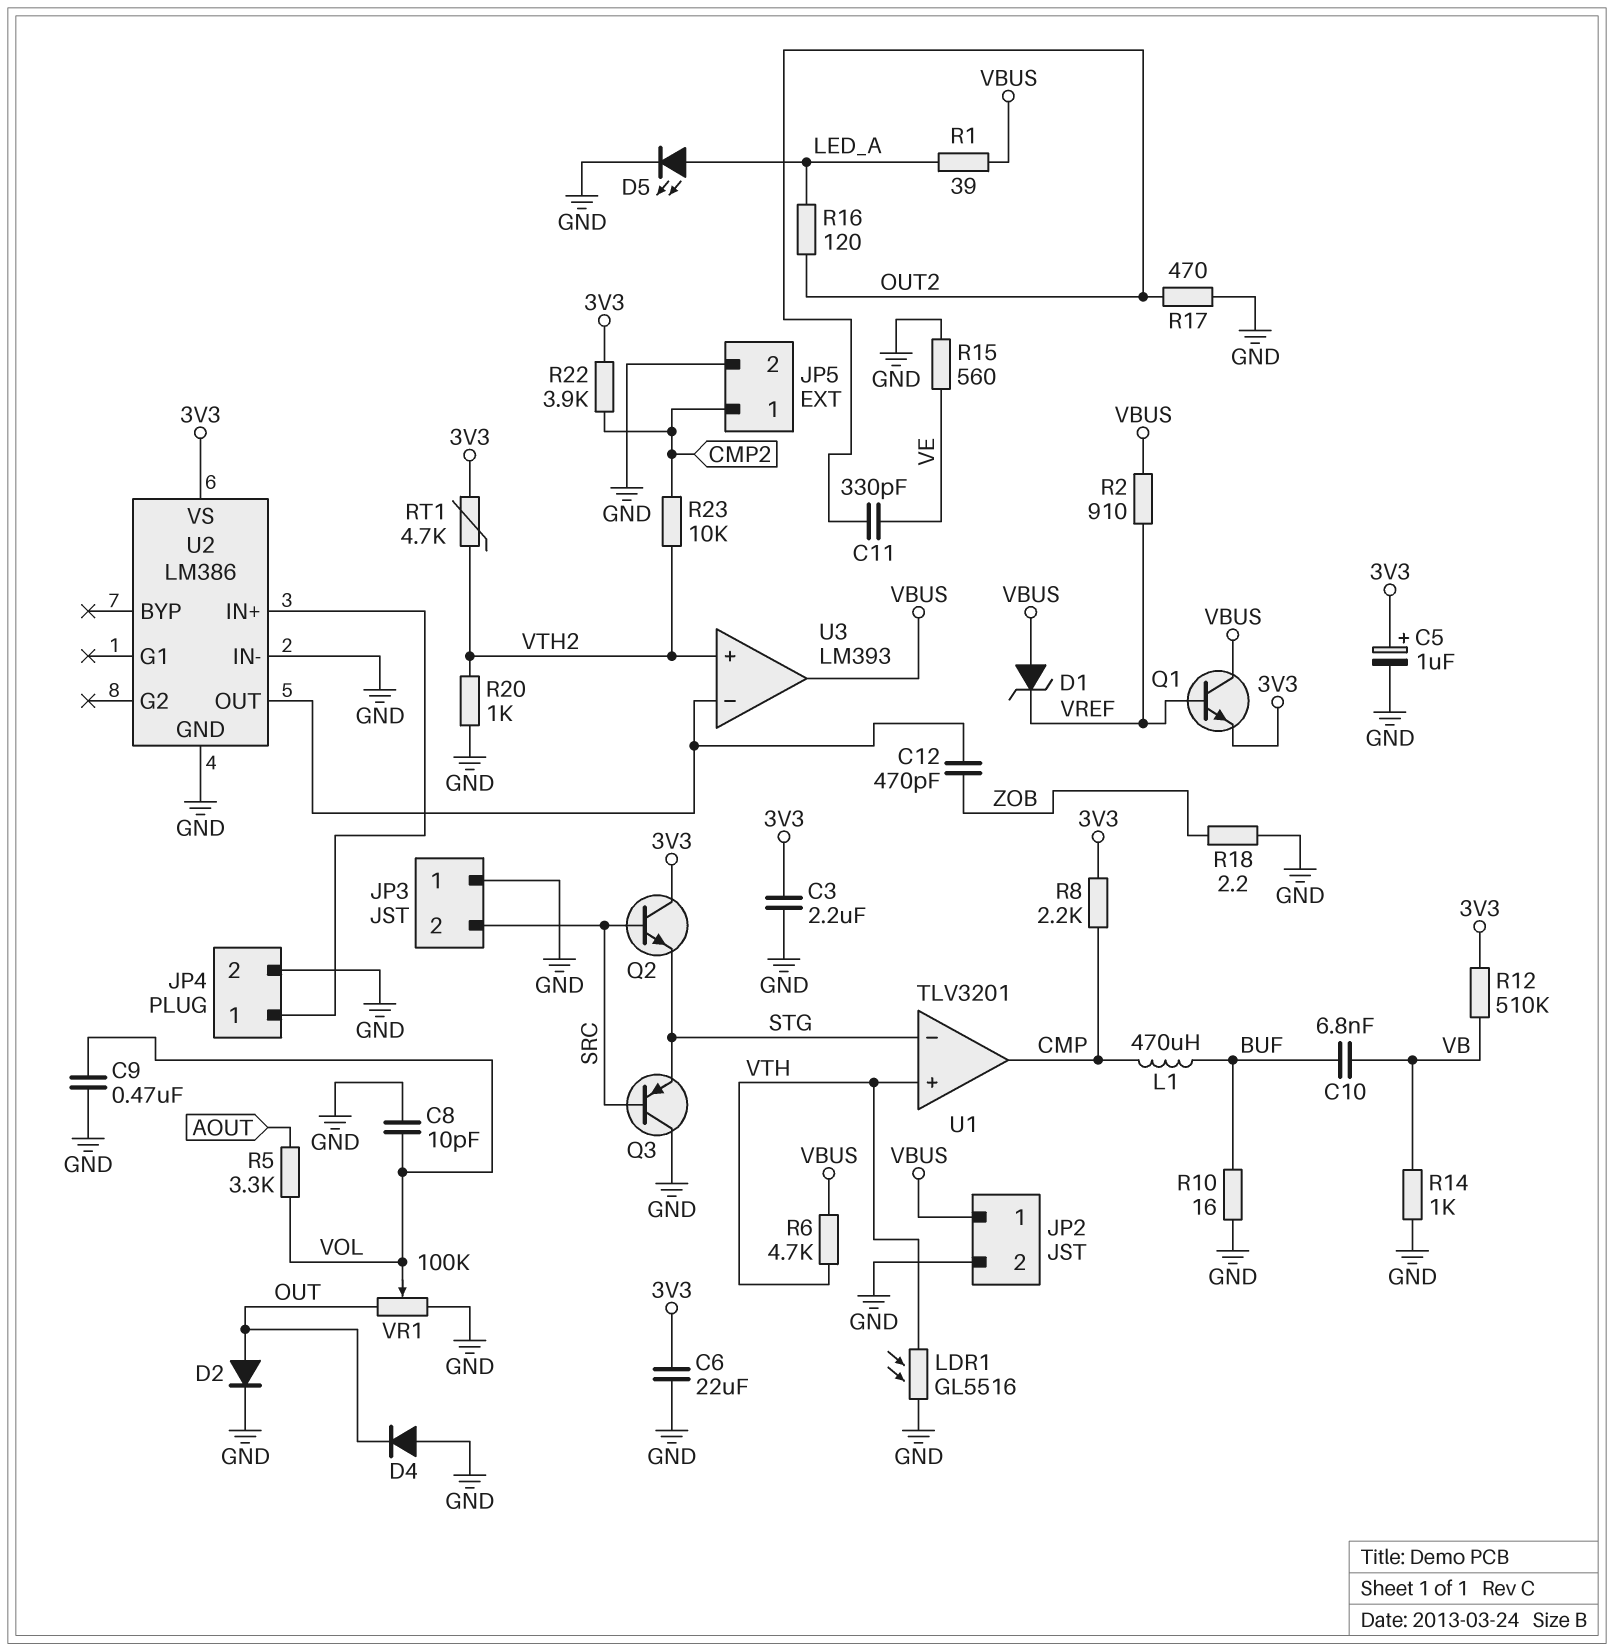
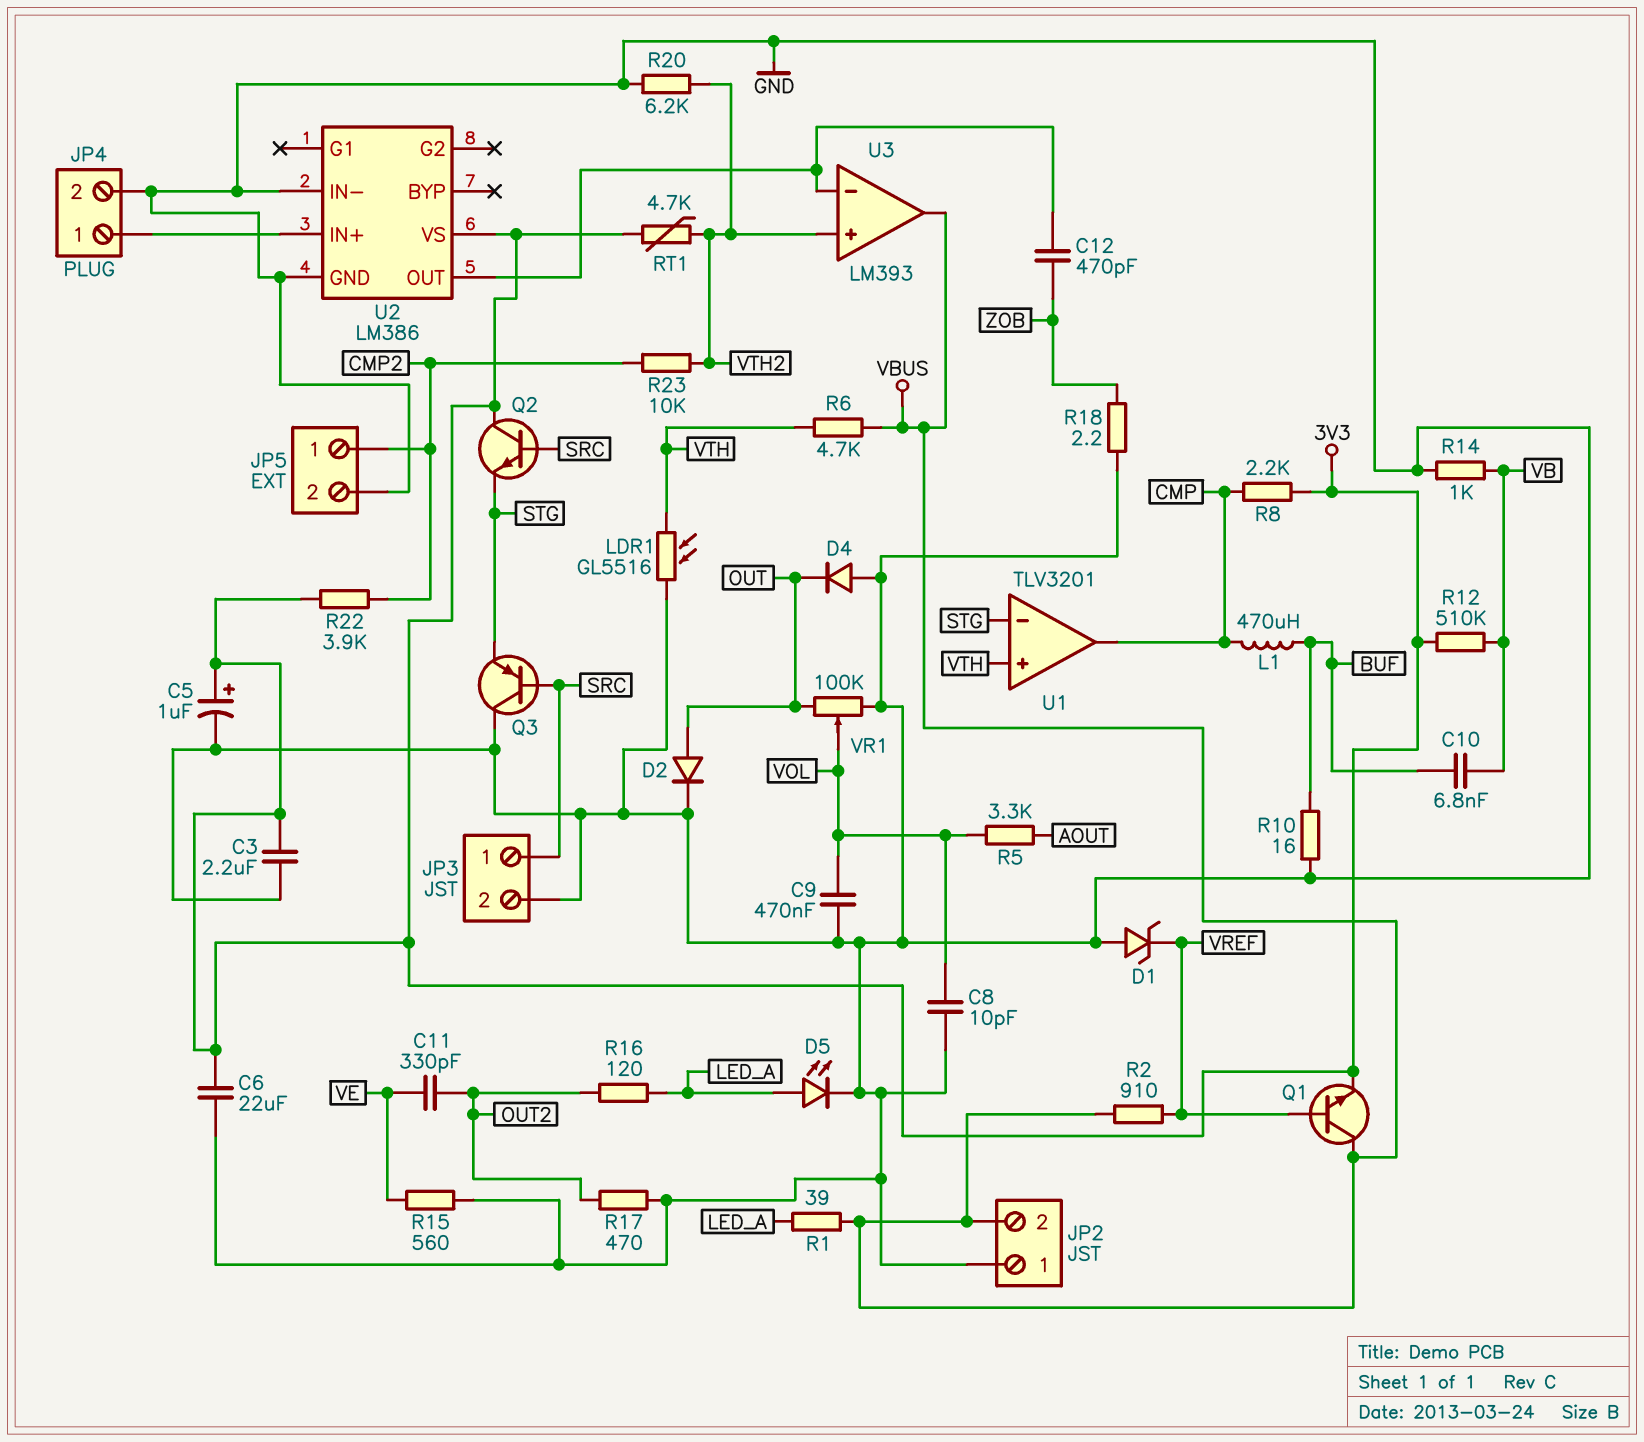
D1: zener (A VBUS, K VREF) -> zener (A GND, K VREF)
JP2 pin 1: VBUS -> GND
JP2 pin 2: GND -> VBUS
JP3 pin 1: GND -> SRC
JP3 pin 2: SRC -> GND
R20: 1k (GND, VTH2) -> 6.2k (GND, VTH2)

